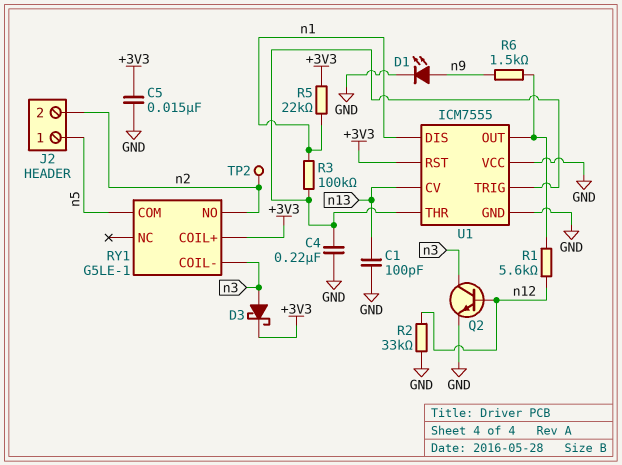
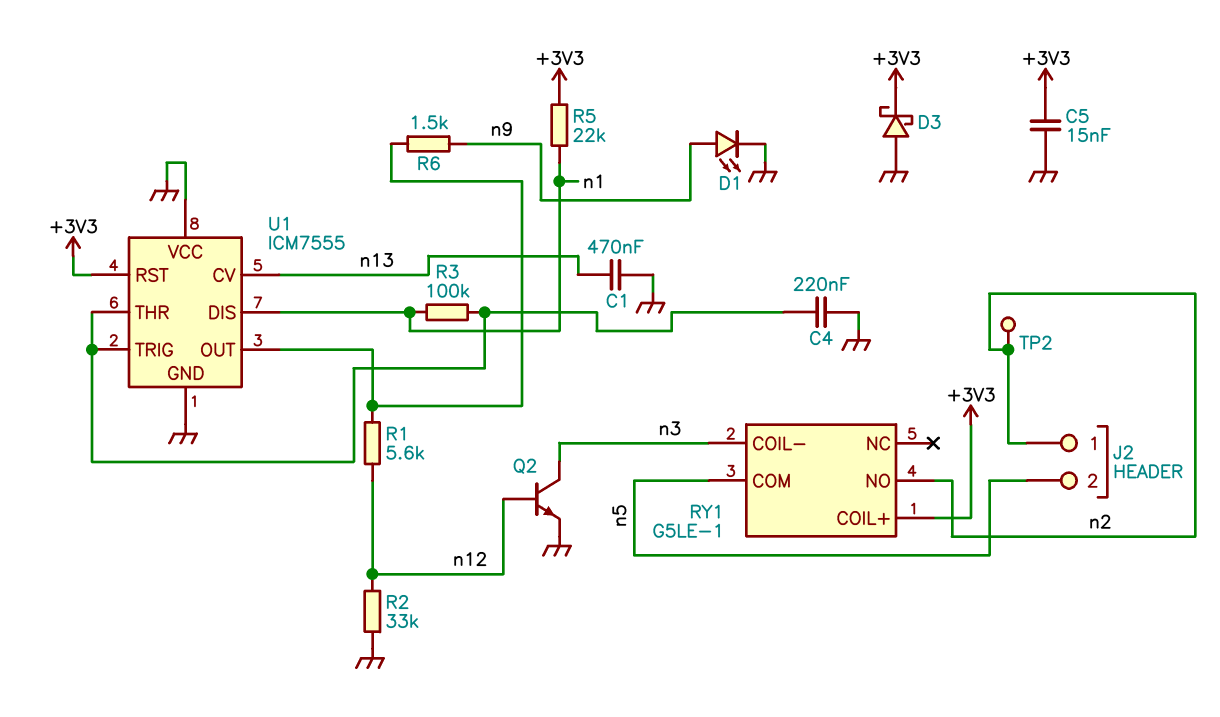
C1: 100pF (GND, n13) -> 470nF (GND, n13)
D3: schottky (A n3, K +3V3) -> schottky (A GND, K +3V3)
J2 pin 1: n5 -> n2
J2 pin 2: n2 -> n5

